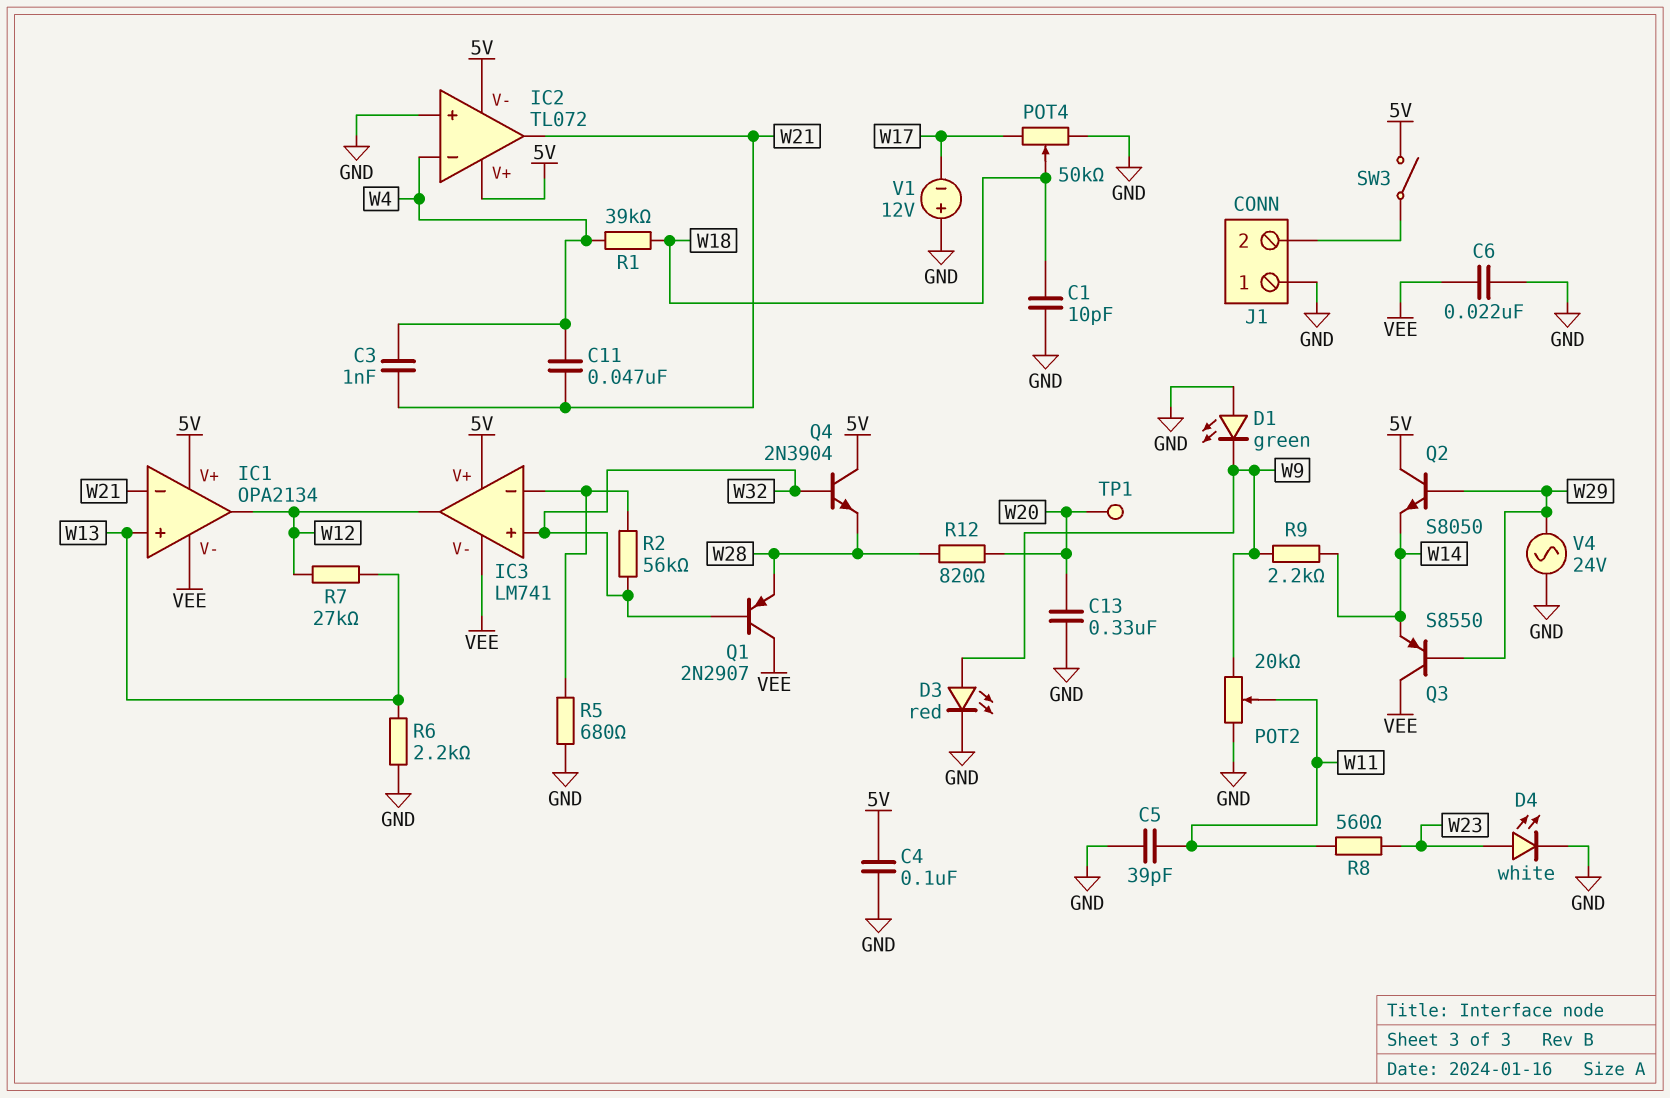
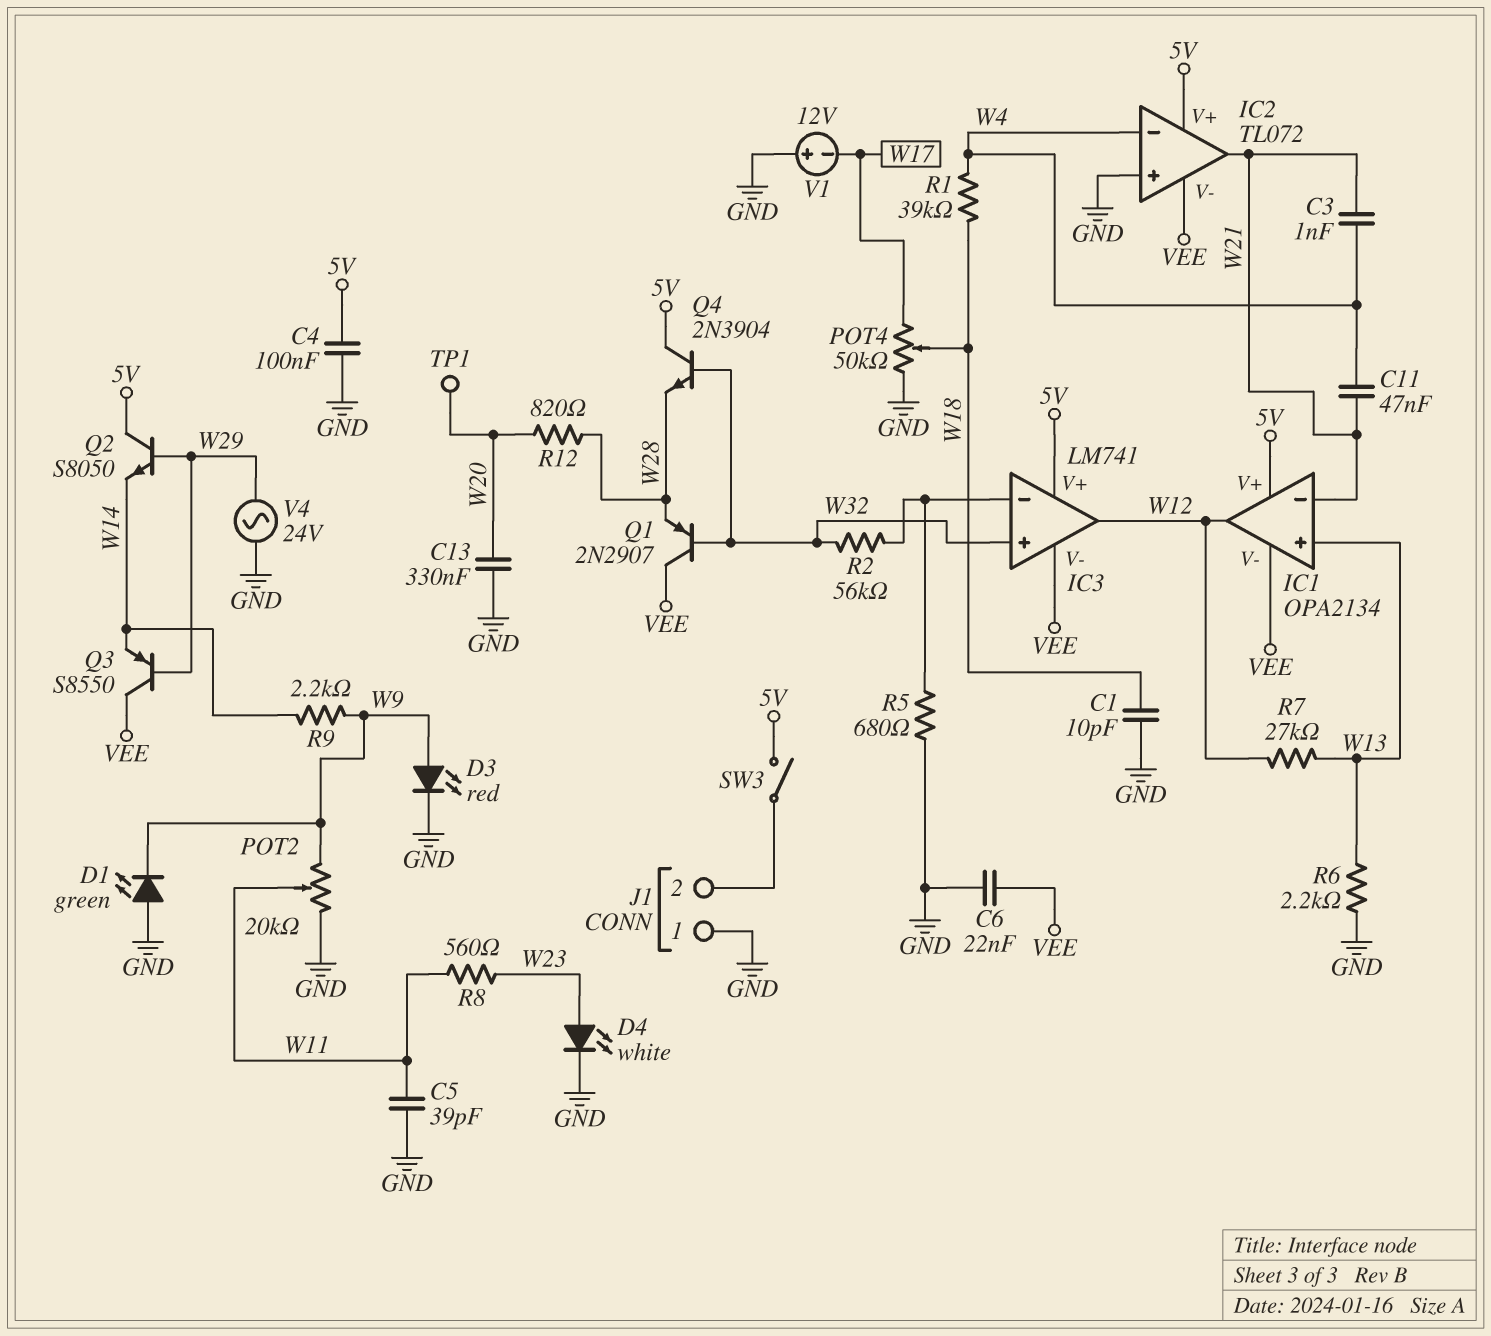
IC2 pin V-: 5V -> VEE

